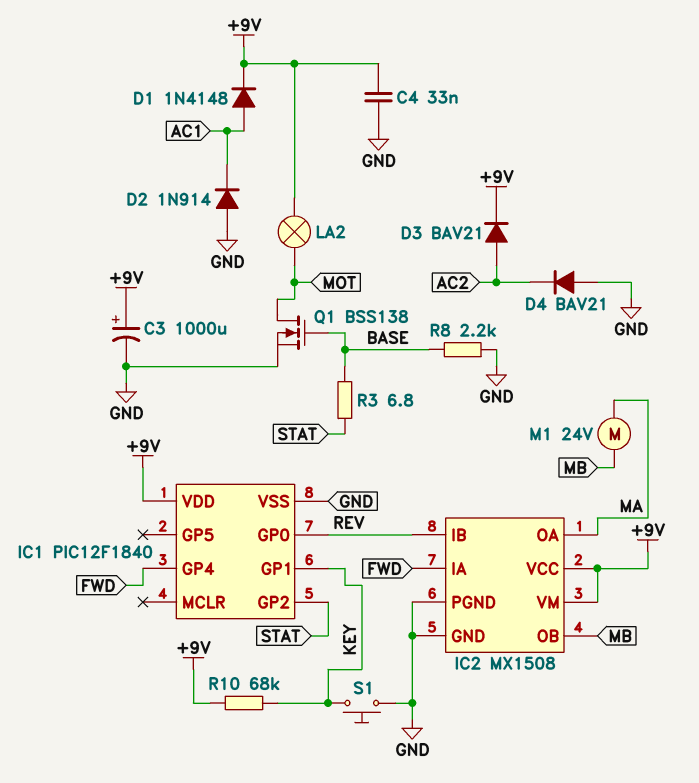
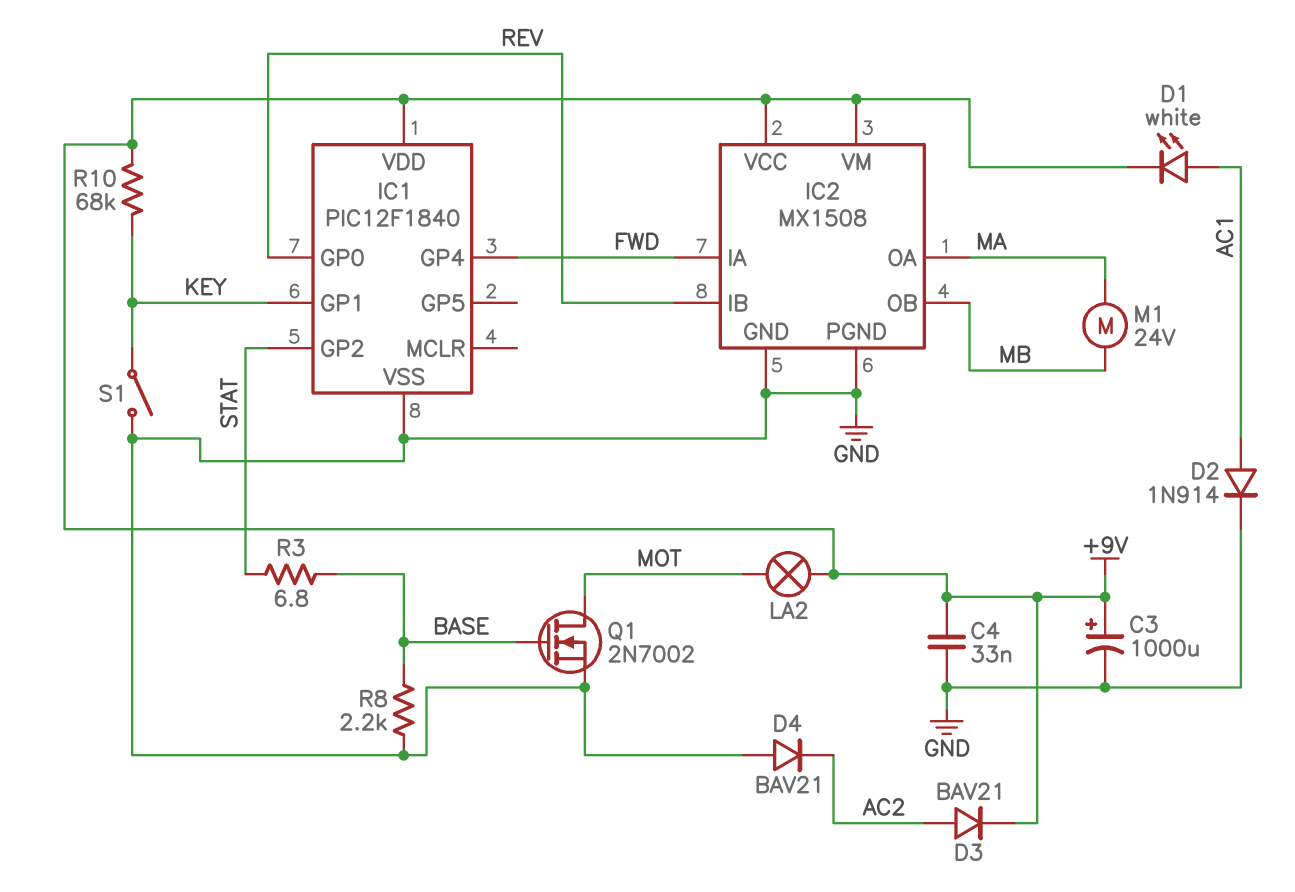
D1: diode 1N4148 (A AC1, K +9V) -> LED white (A AC1, K +9V)
D2: diode 1N914 (A GND, K AC1) -> diode 1N914 (A AC1, K GND)
Q1: NMOS BSS138 (G BASE, D MOT, S GND) -> NMOS 2N7002 (G BASE, D MOT, S GND)
S1: button (GND, KEY) -> switch (GND, KEY)

